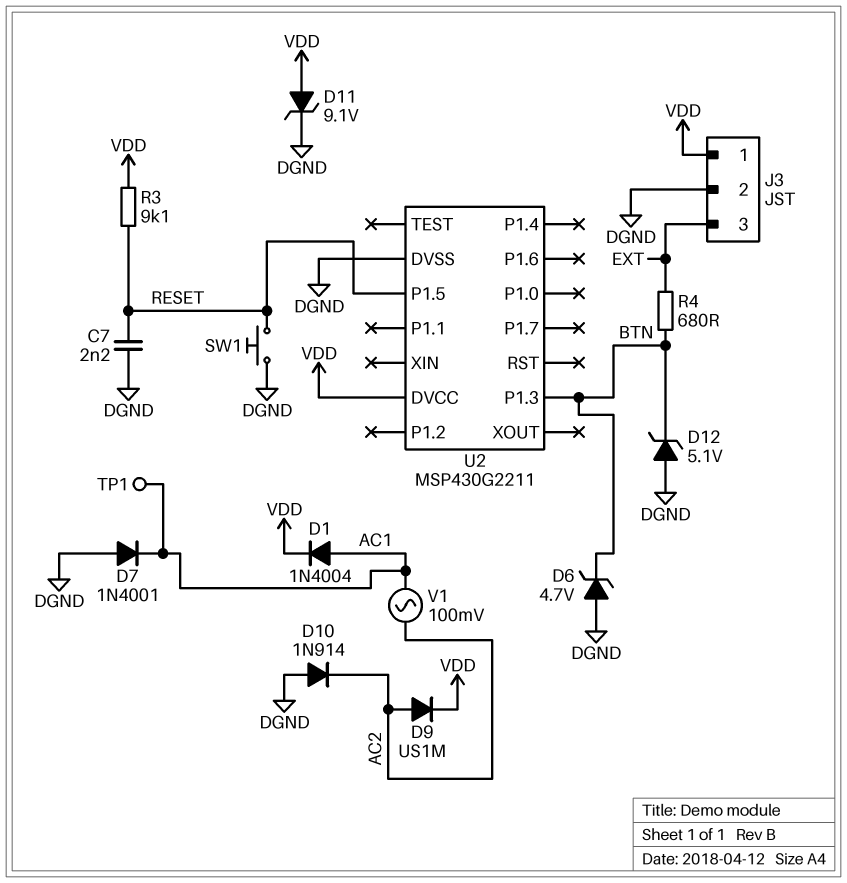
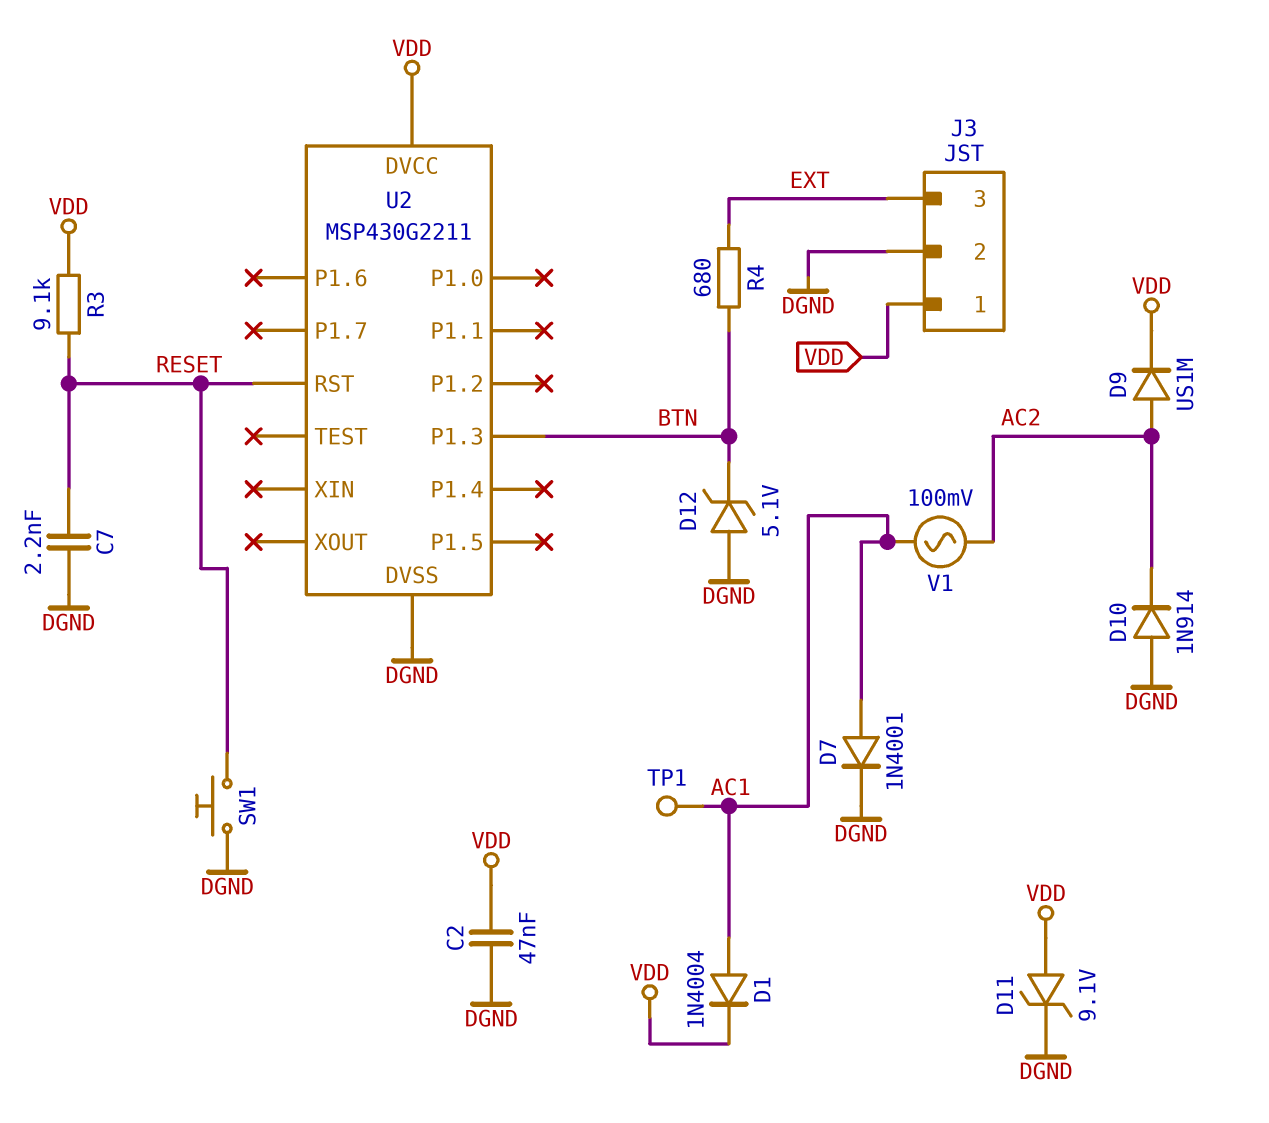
C2: none -> 47nF (DGND, VDD)
D6: zener 4.7V (A DGND, K BTN) -> none
D7: diode 1N4001 (A DGND, K AC1) -> diode 1N4001 (A AC1, K DGND)
U2 pin P1.5: RESET -> none
U2 pin RST: none -> RESET

